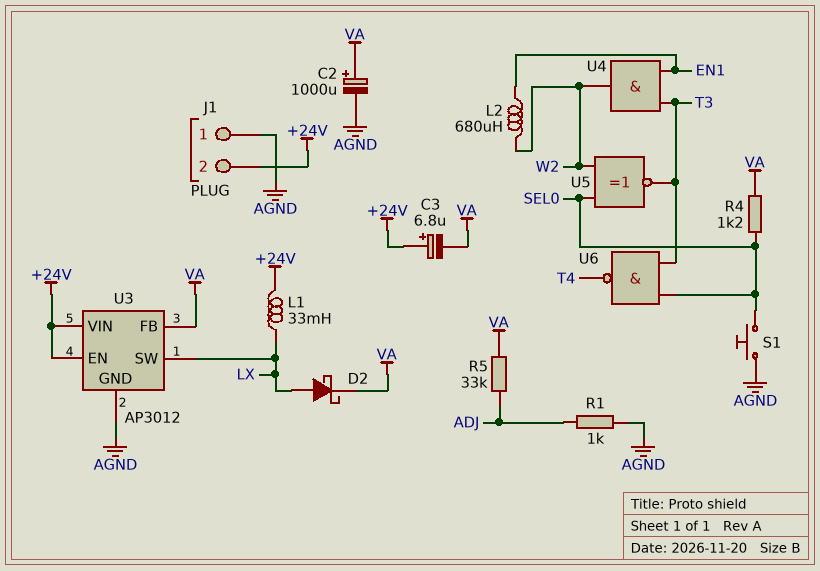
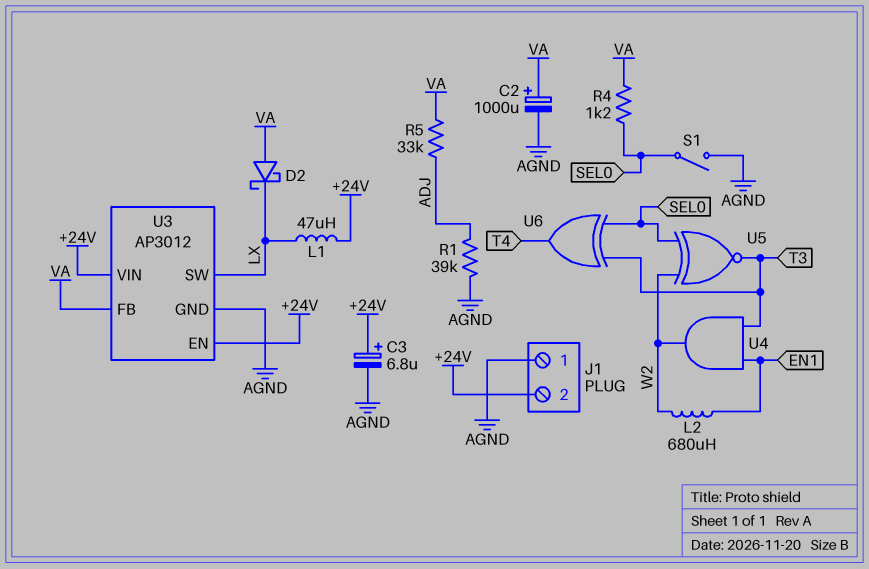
C3: 6.8uF (plus +24V, minus VA) -> 6.8uF (plus +24V, minus AGND)
D2: schottky (A LX, K VA) -> schottky (A VA, K LX)
L1: 33mH (+24V, LX) -> 47uH (+24V, LX)
R1: 1k (ADJ, AGND) -> 39k (ADJ, AGND)
S1: button (AGND, SEL0) -> switch (AGND, SEL0)
U6: NAND (in SEL0, in T3, out T4) -> XOR (in SEL0, in T3, out T4)

